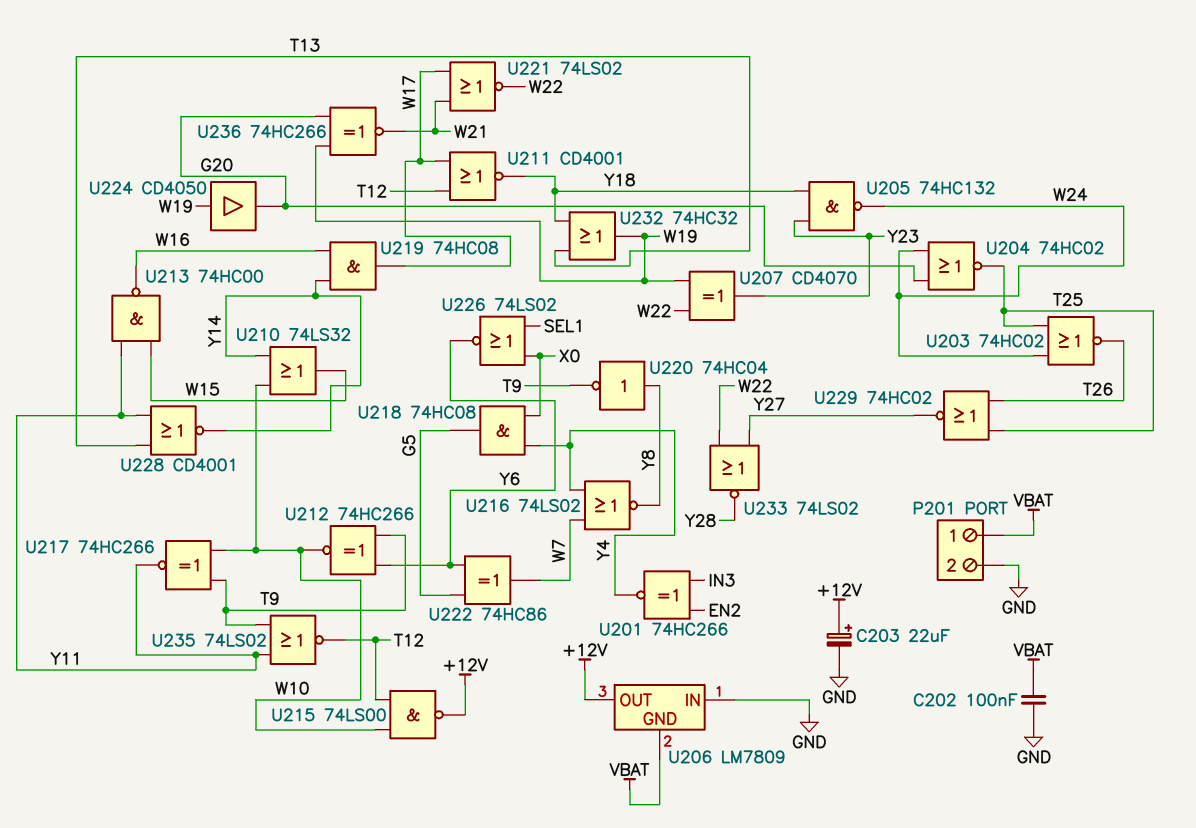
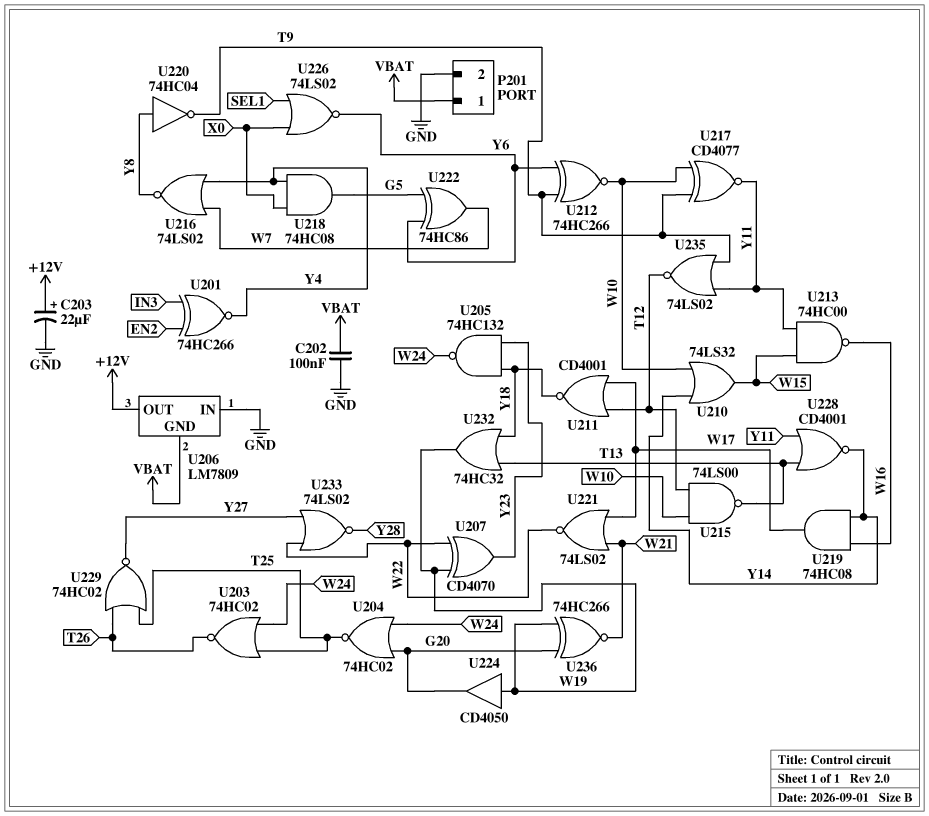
U215: NAND 74LS00 (in T12, in W10, out +12V) -> NAND 74LS00 (in T12, in W10, out T13)
U217: XNOR 74HC266 (in T9, in W10, out Y11) -> XNOR CD4077 (in T9, in W10, out Y11)

